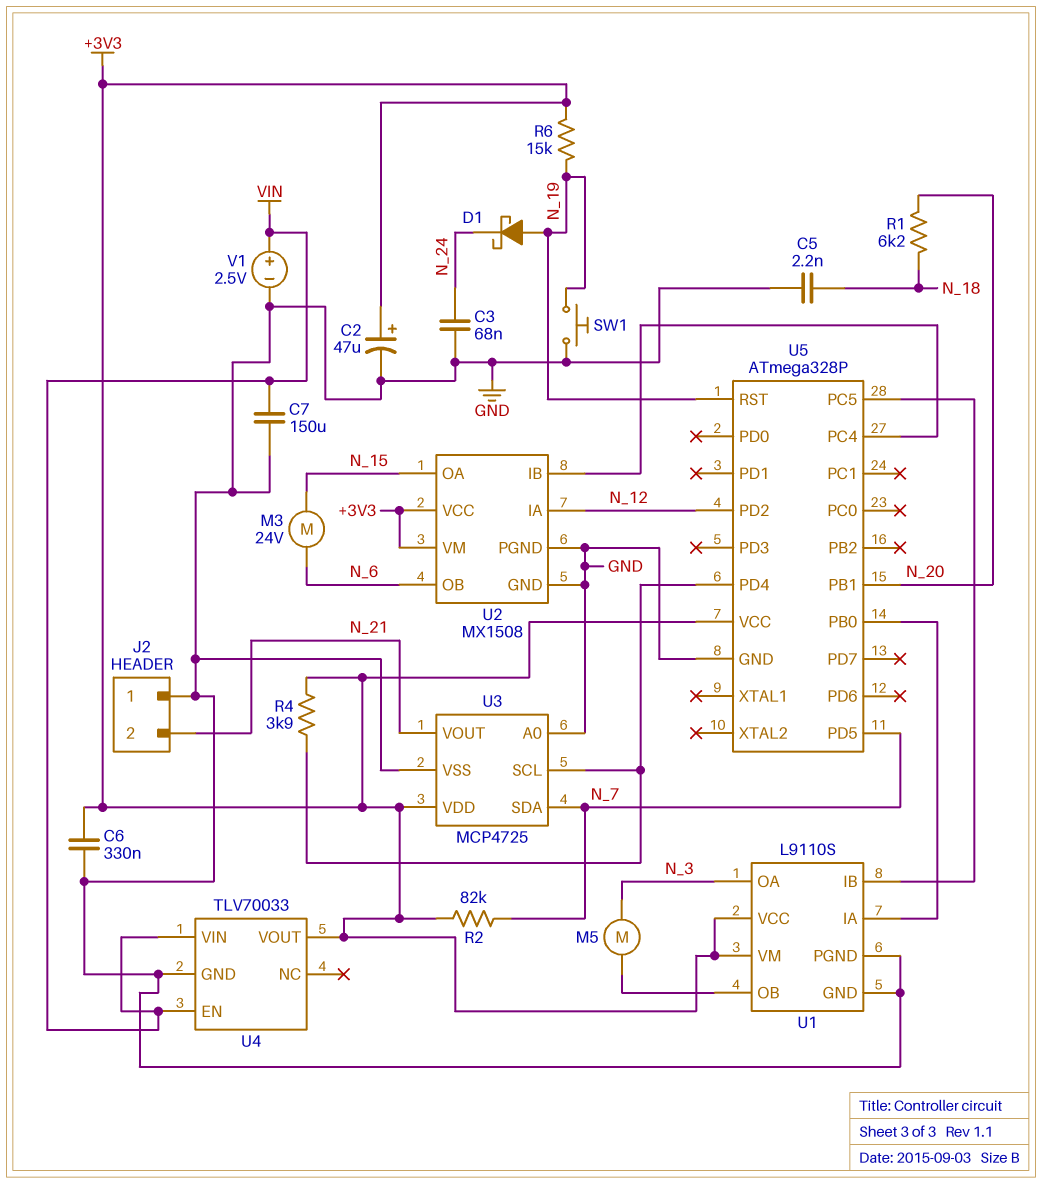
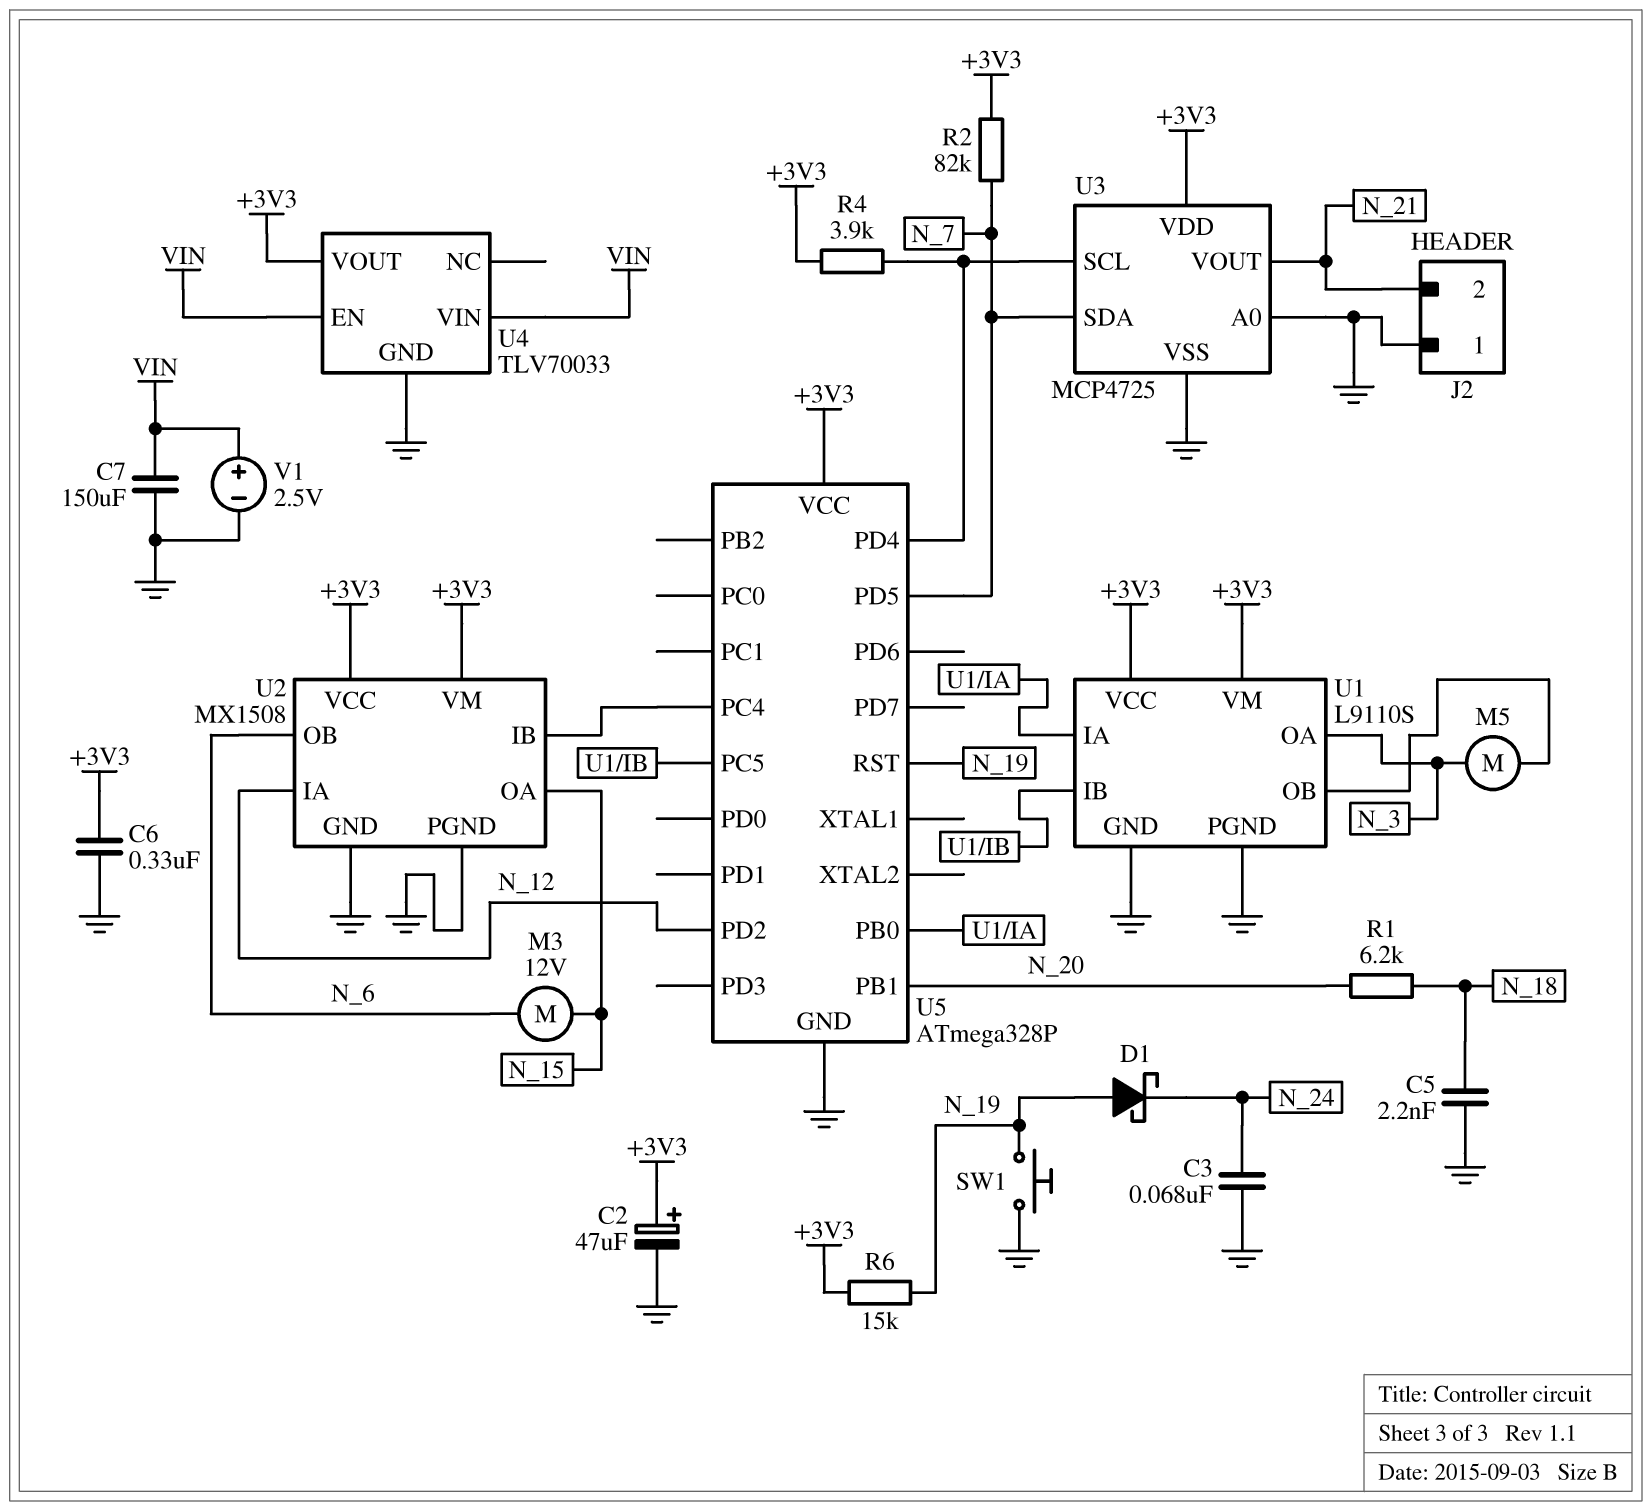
M3: motor 24V (N_6, N_15) -> motor 12V (N_6, N_15)

